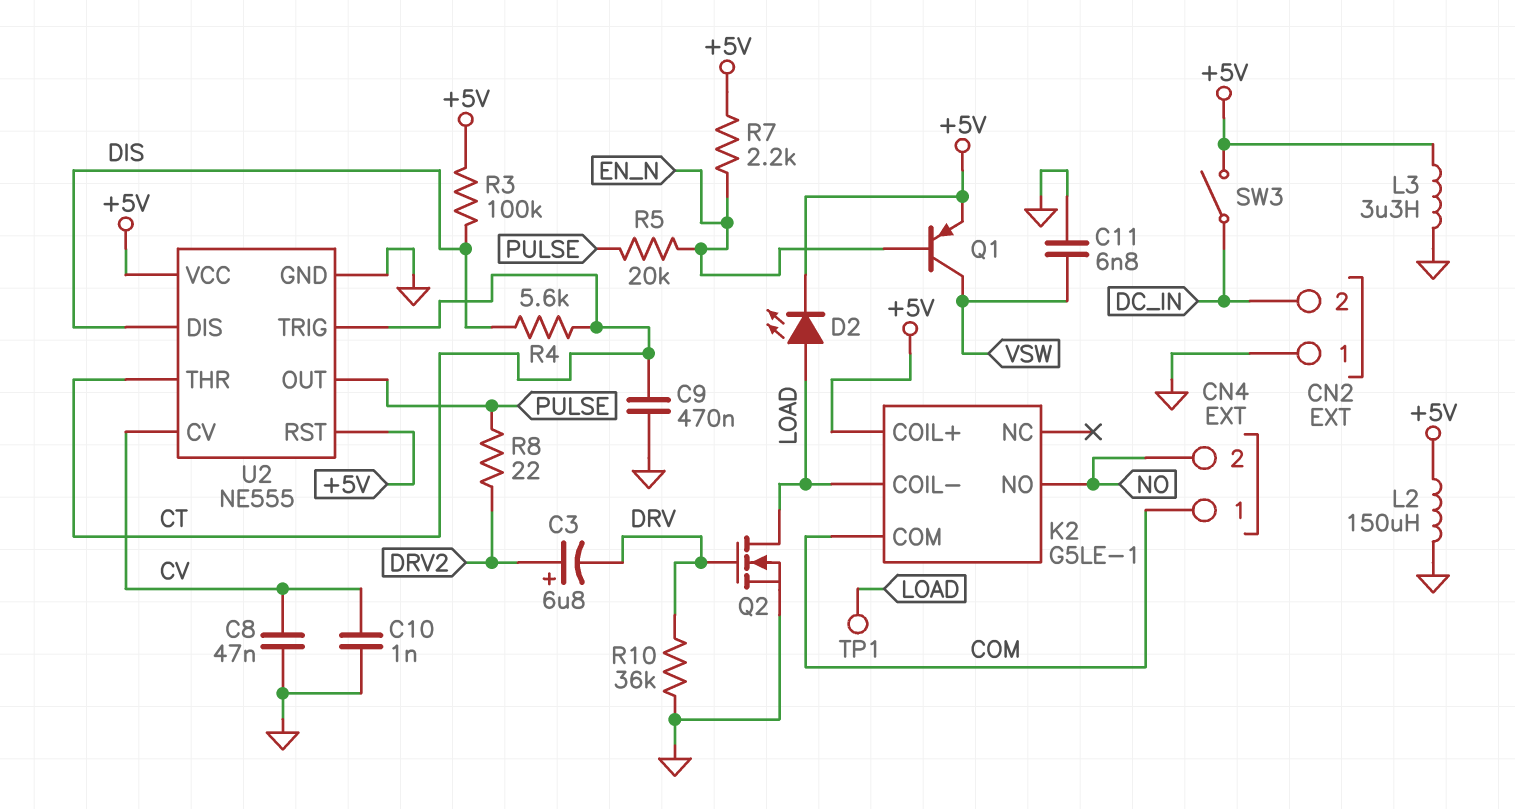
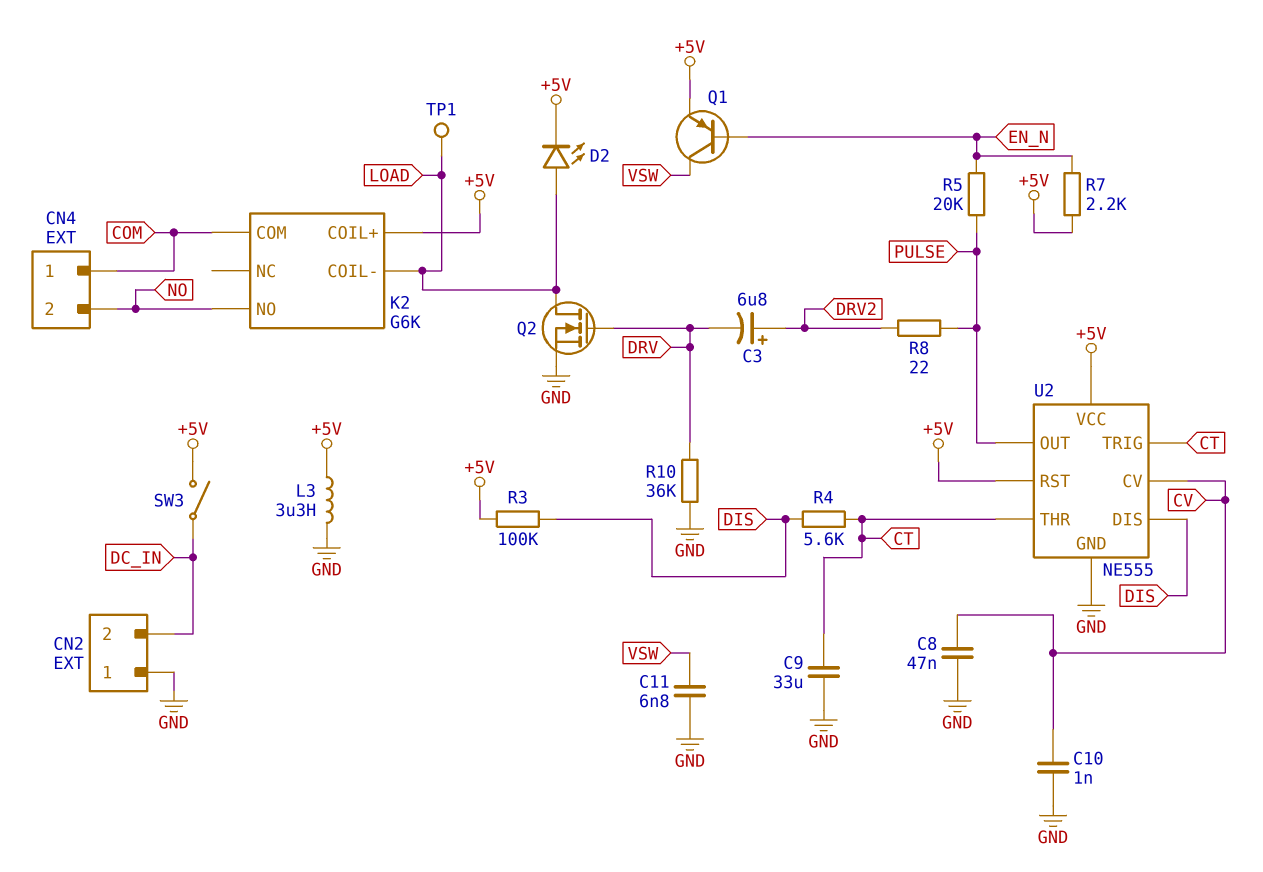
C9: 470nF (CT, GND) -> 33uF (CT, GND)
K2: G5LE-1 -> G6K
L2: 150uH (+5V, GND) -> none

